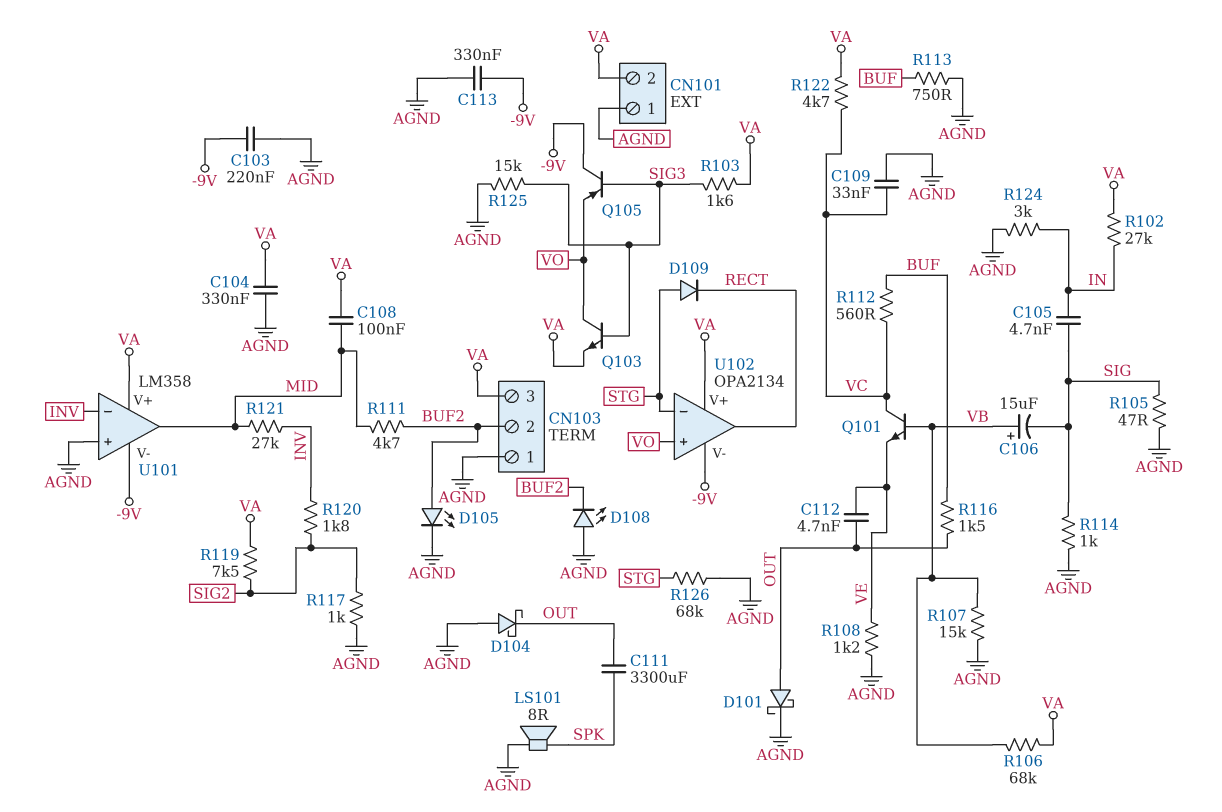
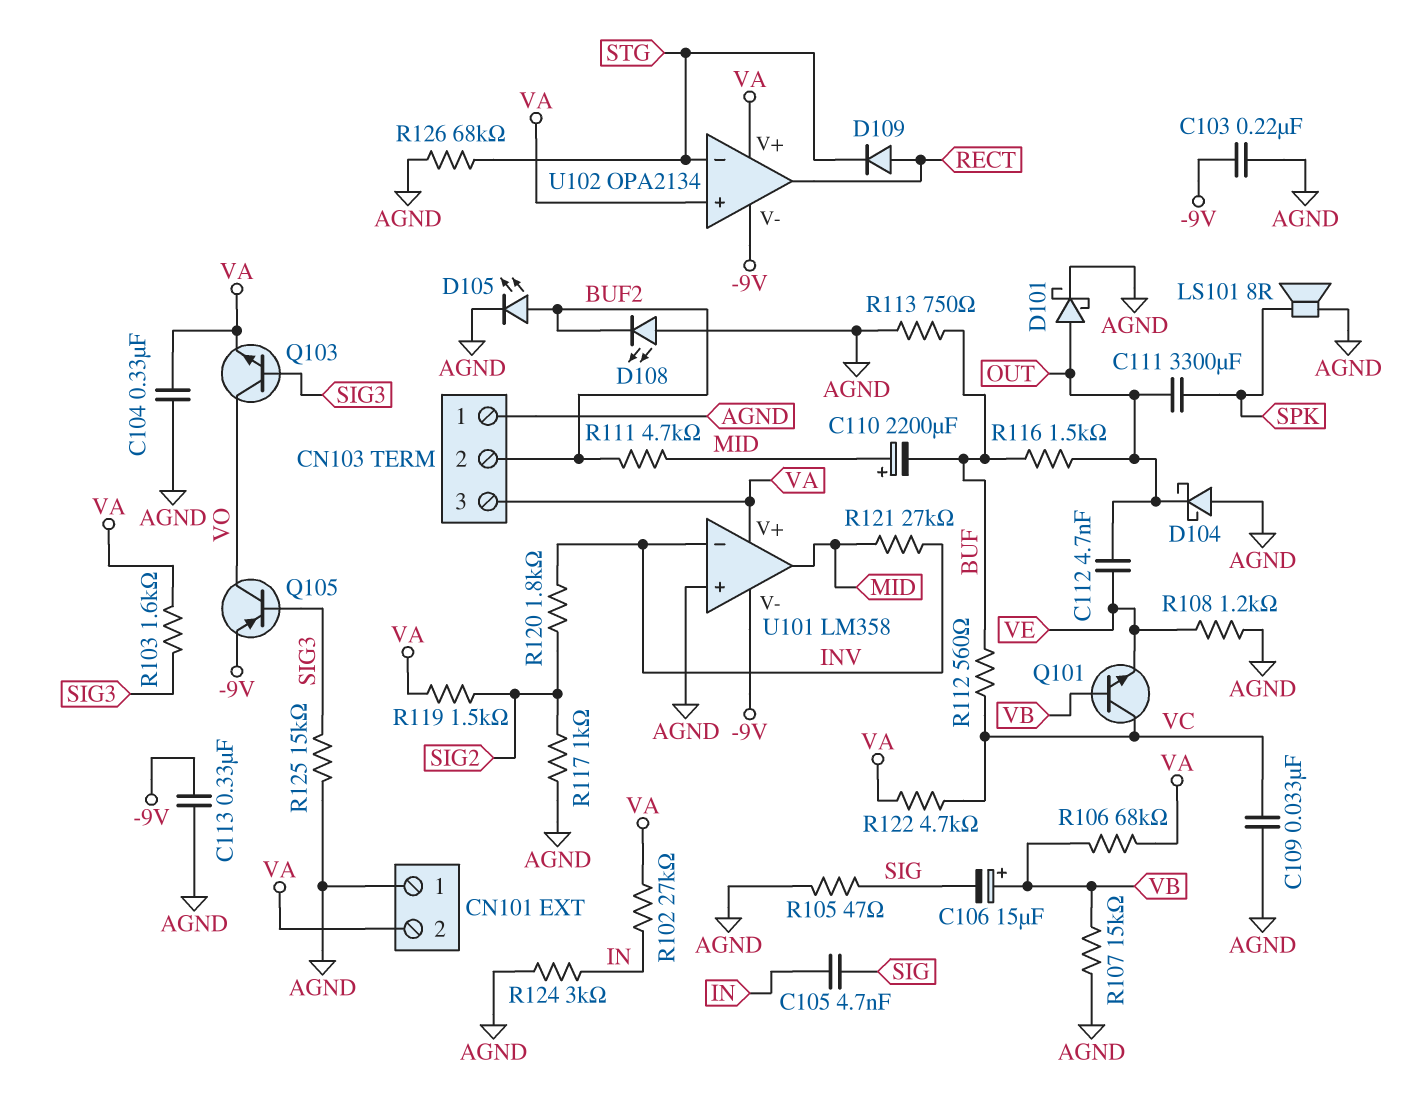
C108: 100nF (MID, VA) -> none
C110: none -> 2200uF (plus MID, minus BUF)
D109: diode (A STG, K RECT) -> diode (A RECT, K STG)
Q105: PNP (B SIG3, C -9V, E VO) -> PNP (B SIG3, C VO, E -9V)
R114: 1k (AGND, SIG) -> none
R119: 7.5k (SIG2, VA) -> 1.5k (SIG2, VA)
U102 pin in+: VO -> VA

